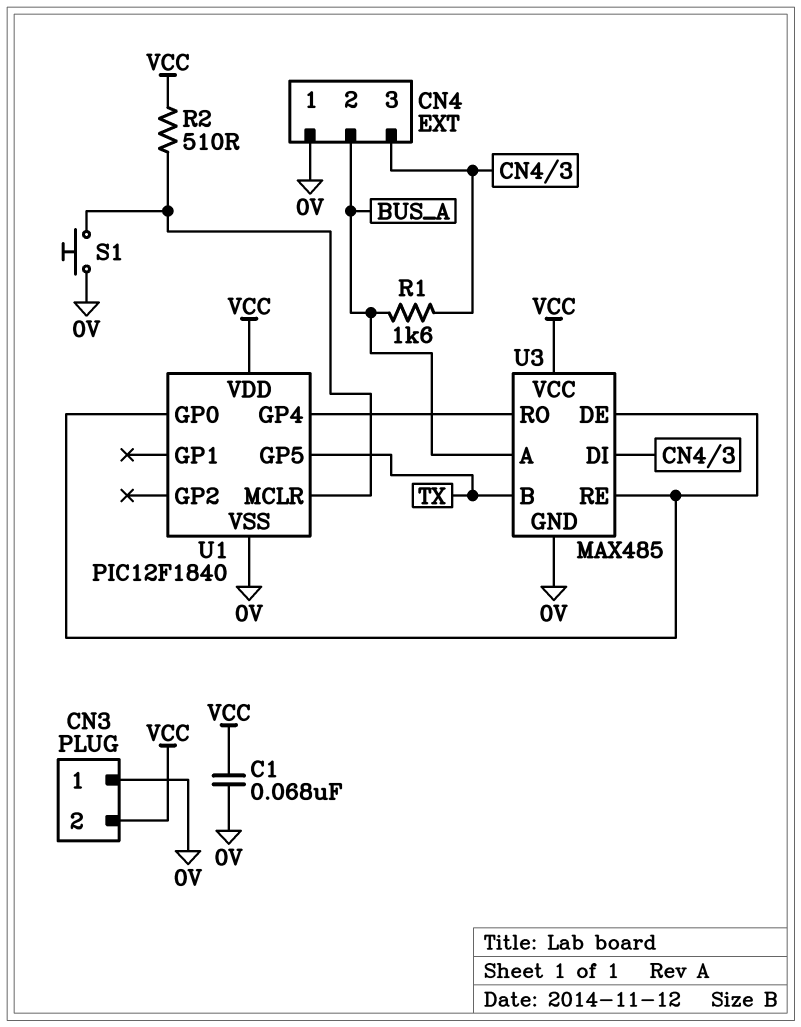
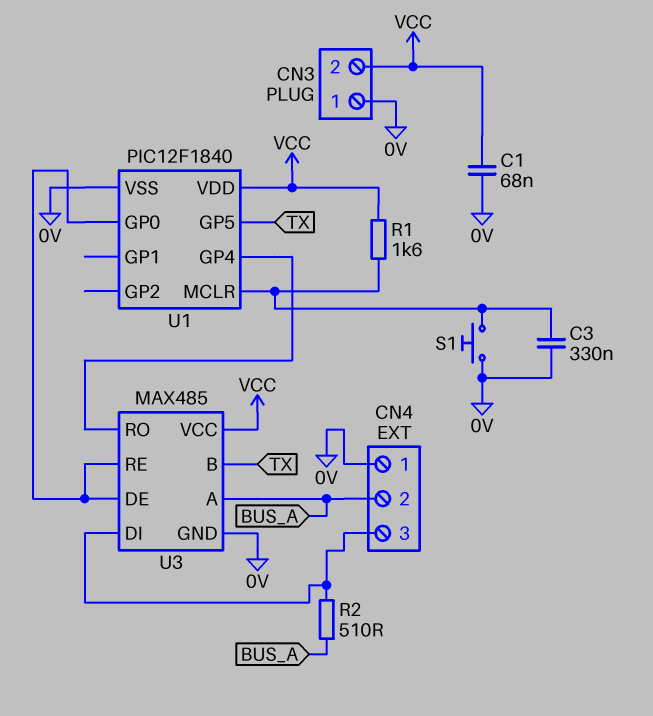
C3: none -> 330nF (0V, U1/MCLR)
R1: 1.6k (BUS_A, CN4/3) -> 1.6k (U1/MCLR, VCC)
R2: 510 (U1/MCLR, VCC) -> 510 (BUS_A, CN4/3)

